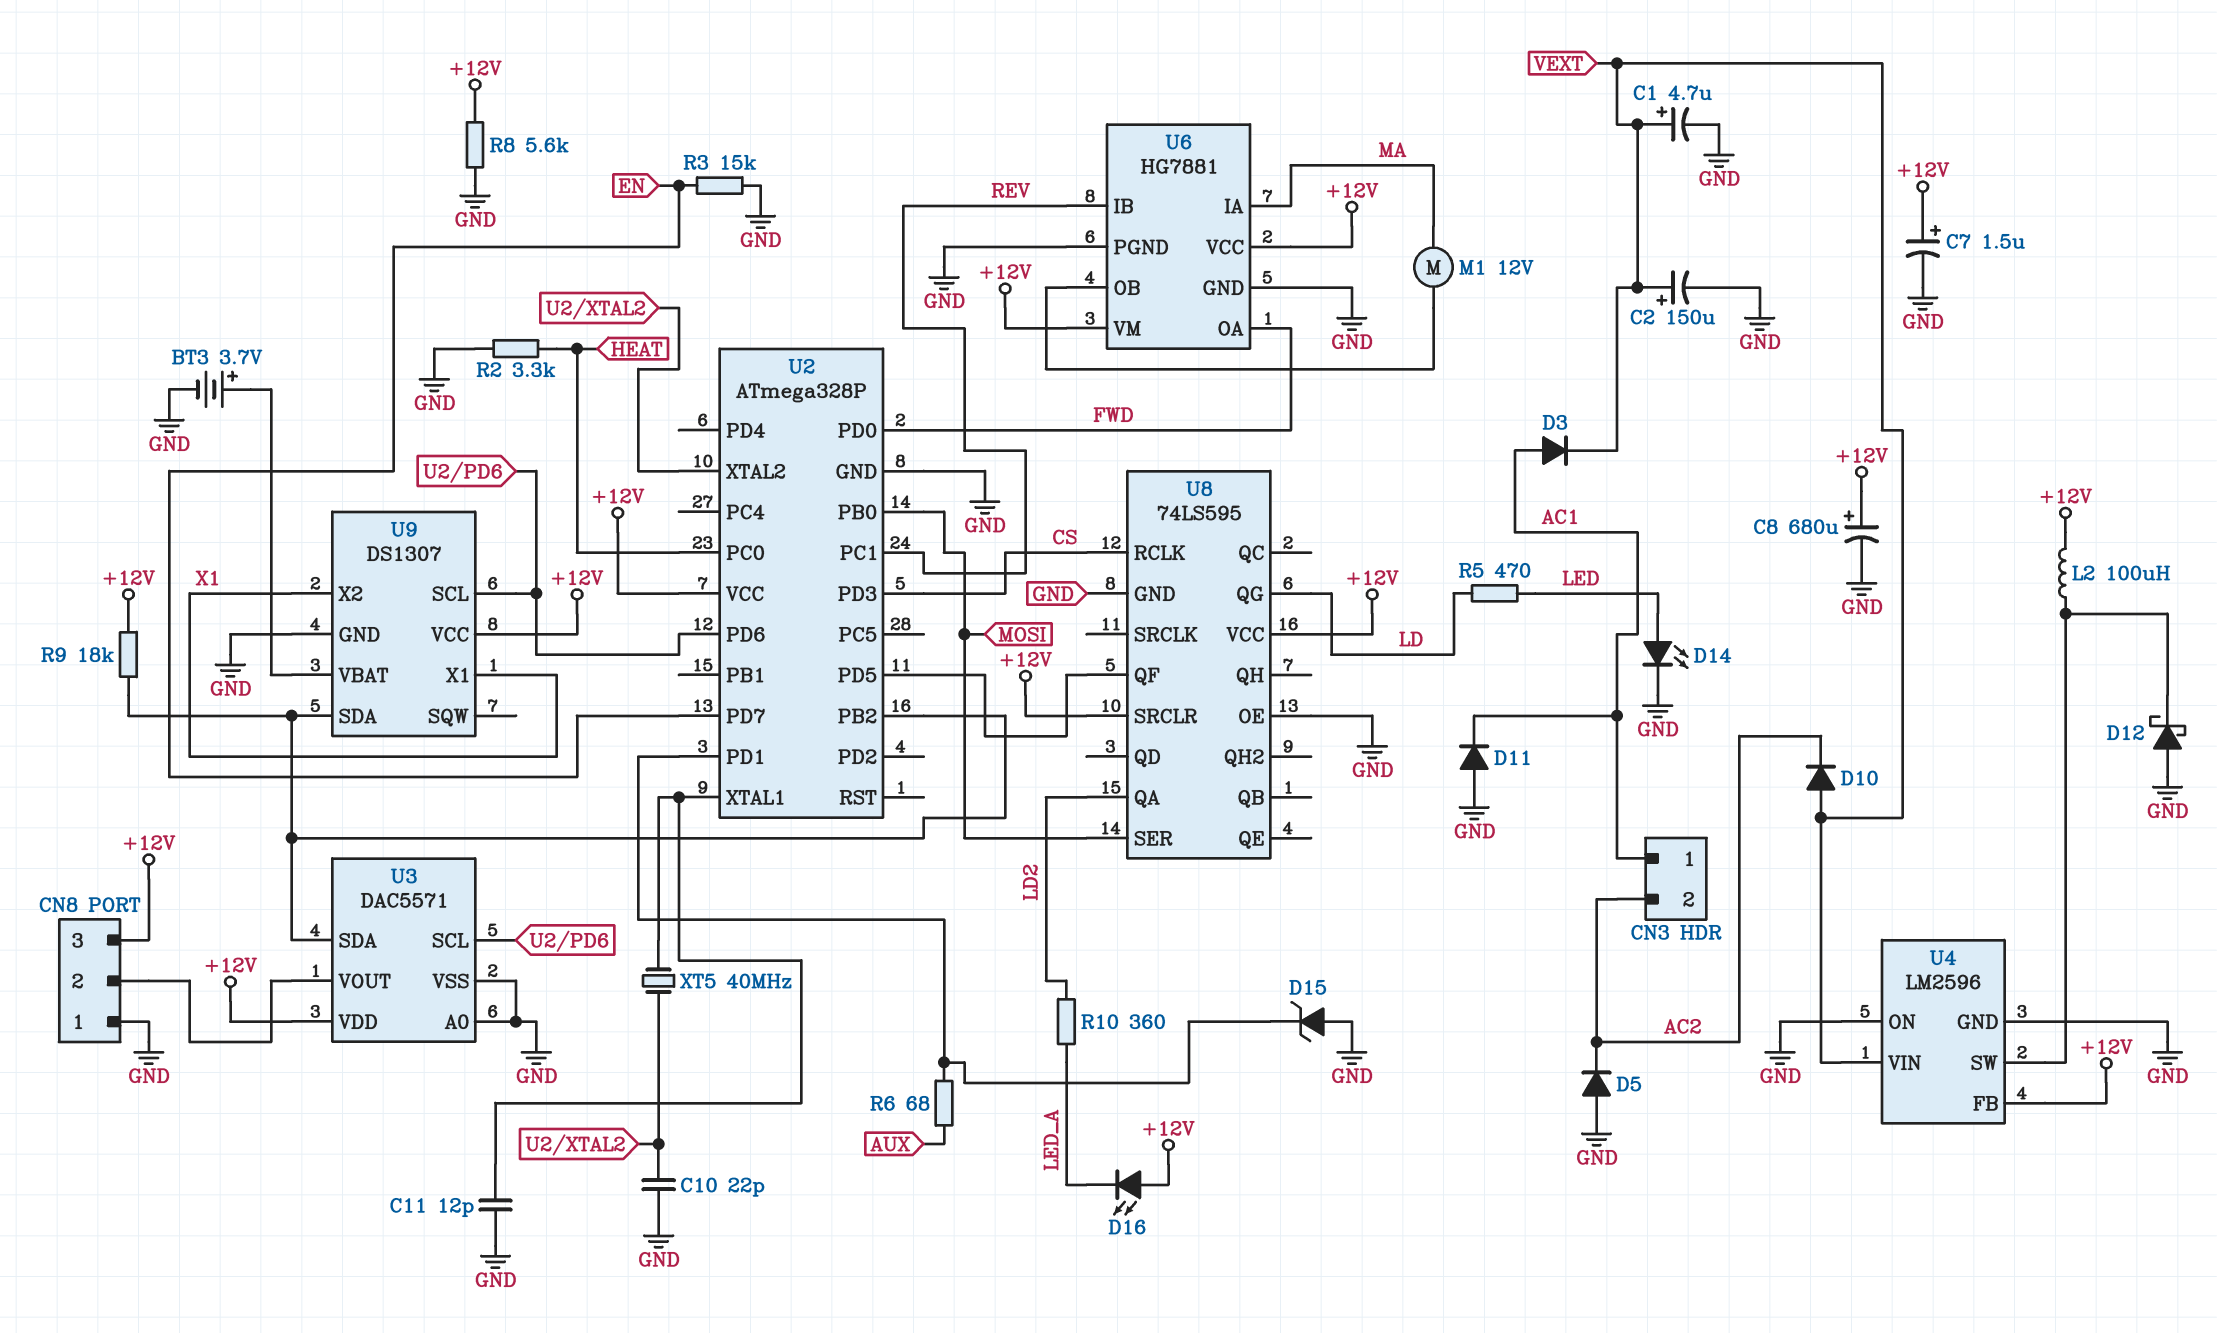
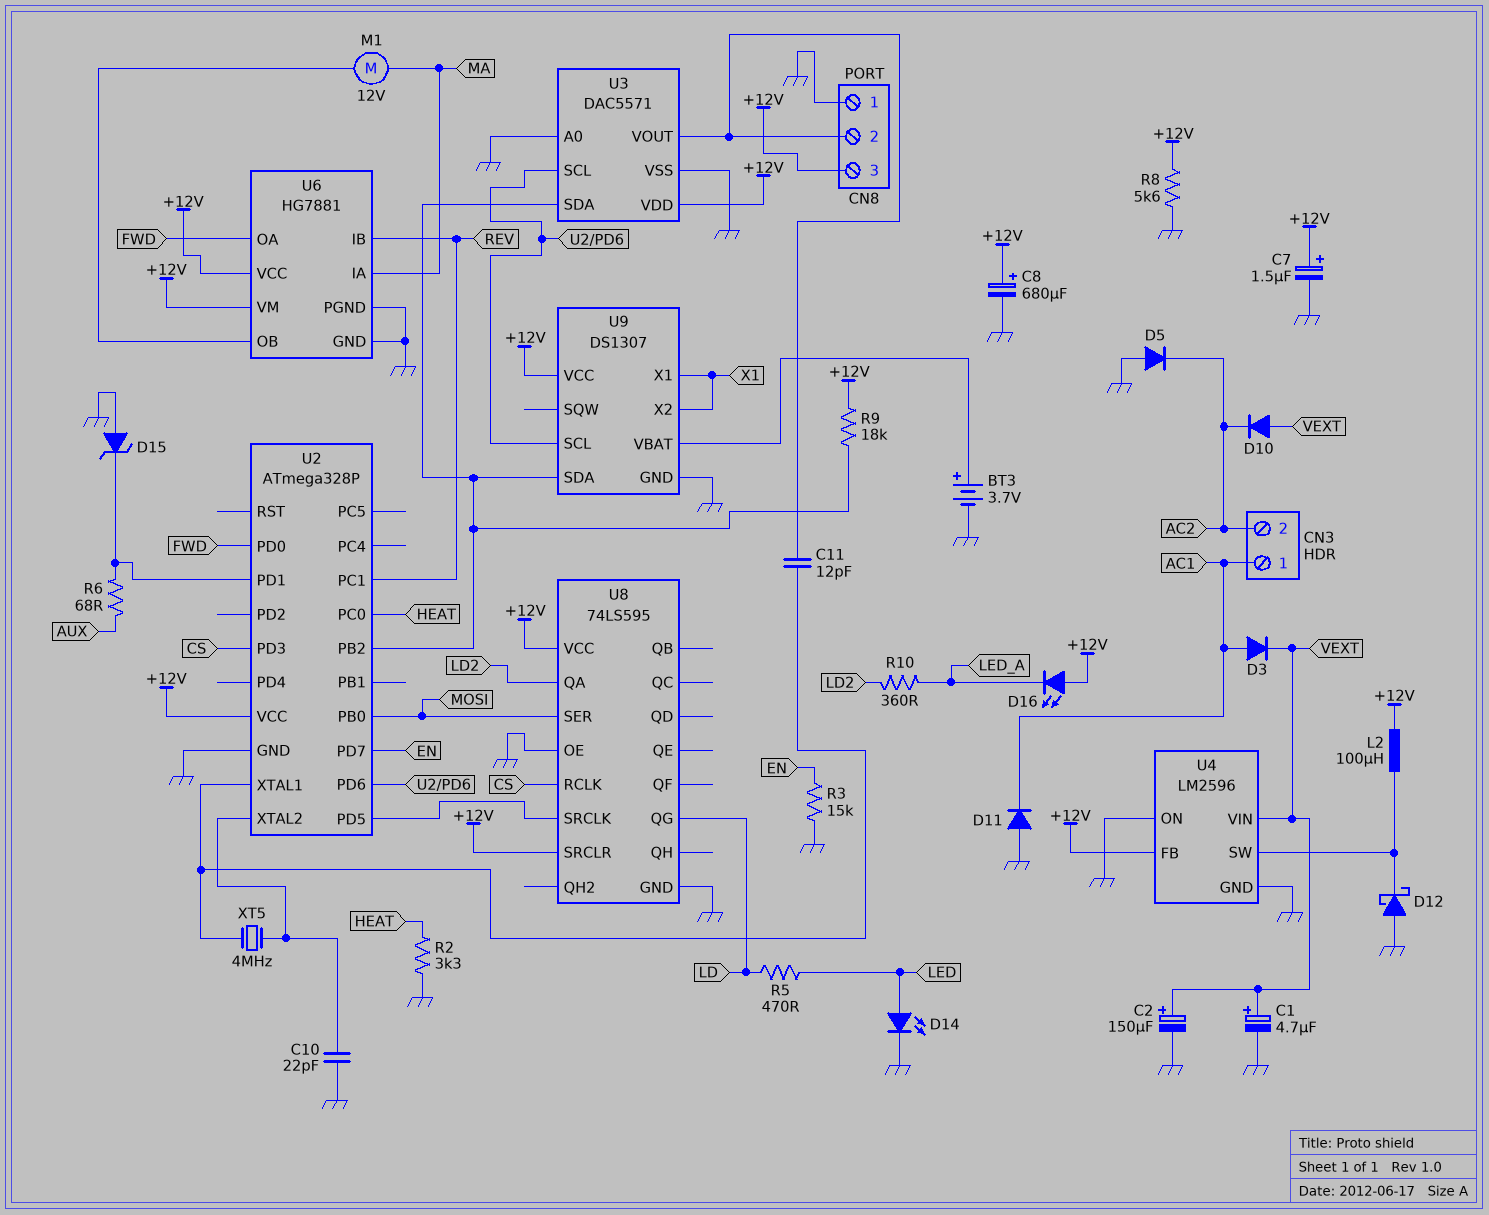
C11: 12pF (GND, U2/XTAL1) -> 12pF (CN8/2, U2/XTAL1)
U8 pin QF: U2/PD5 -> none
U8 pin SRCLK: none -> U2/PD5
XT5: 40MHz (U2/XTAL1, U2/XTAL2) -> 4MHz (U2/XTAL1, U2/XTAL2)

